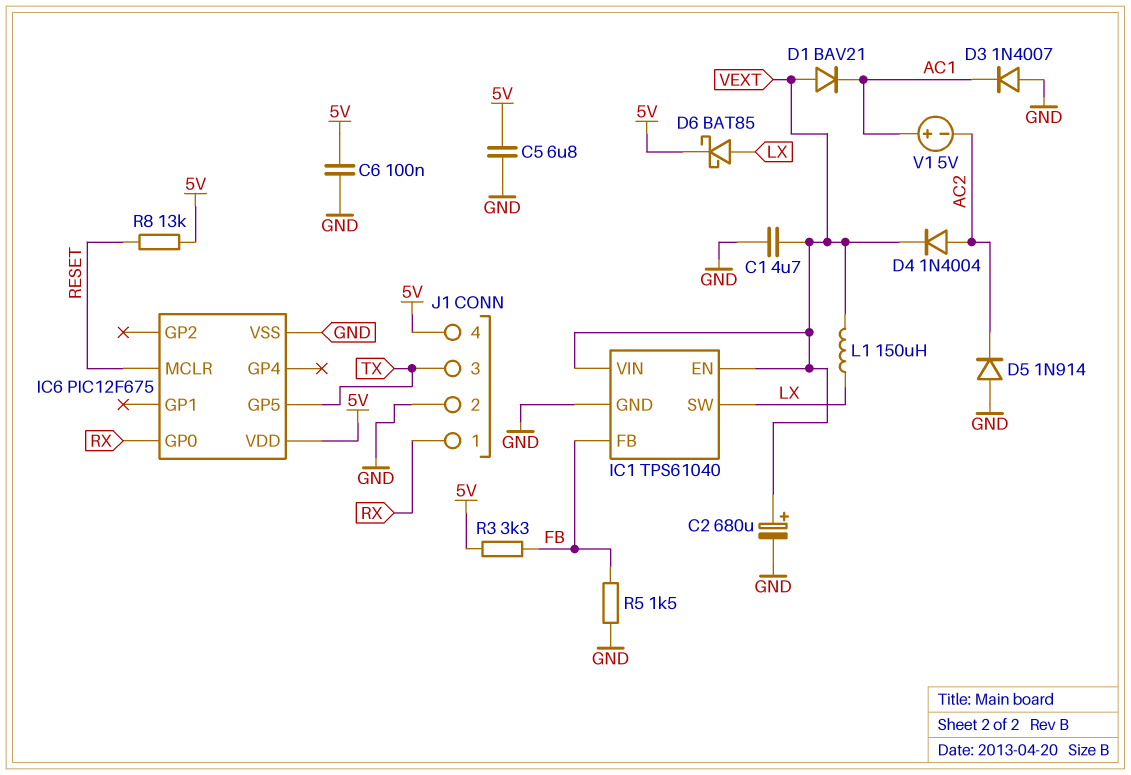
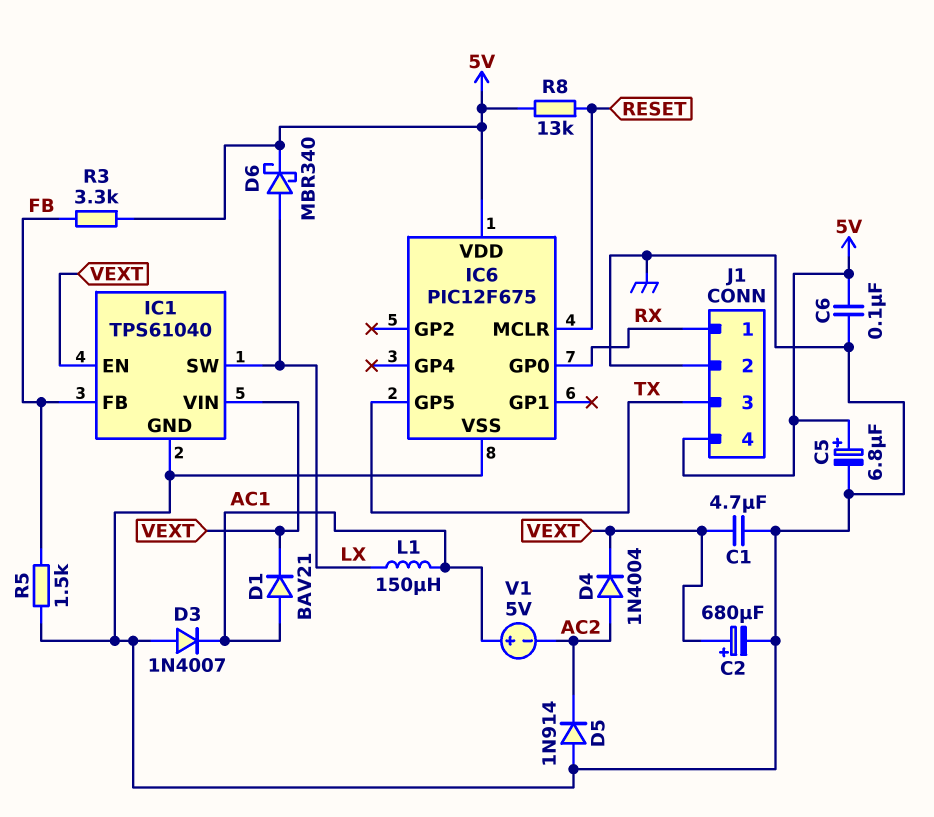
C5: 6.8uF (5V, GND) -> 6.8uF (plus 5V, minus GND)
D1: diode BAV21 (A VEXT, K AC1) -> diode BAV21 (A AC1, K VEXT)
D6: schottky BAT85 (A LX, K 5V) -> schottky MBR340 (A LX, K 5V)
L1: 150uH (LX, VEXT) -> 150uH (AC1, LX)

